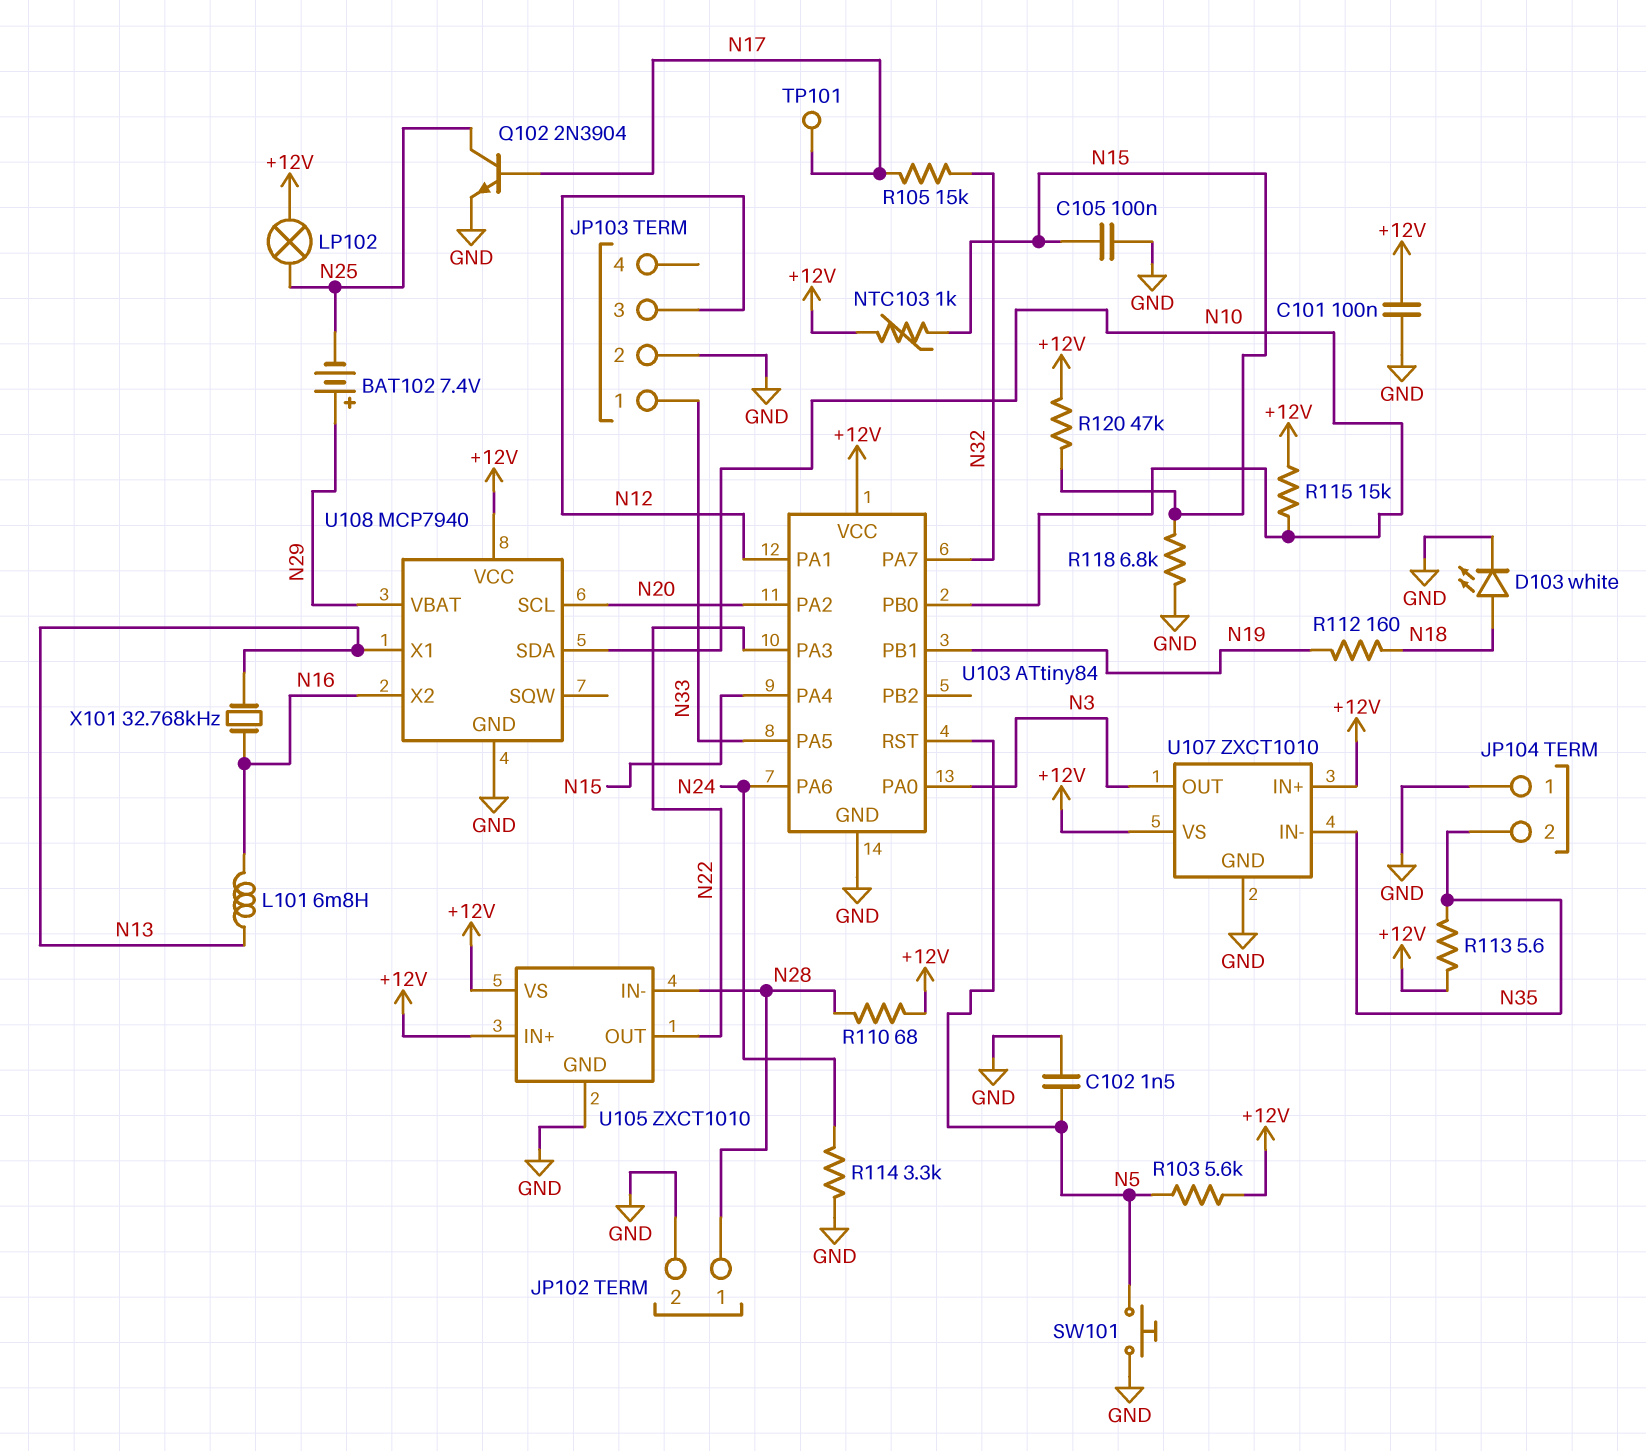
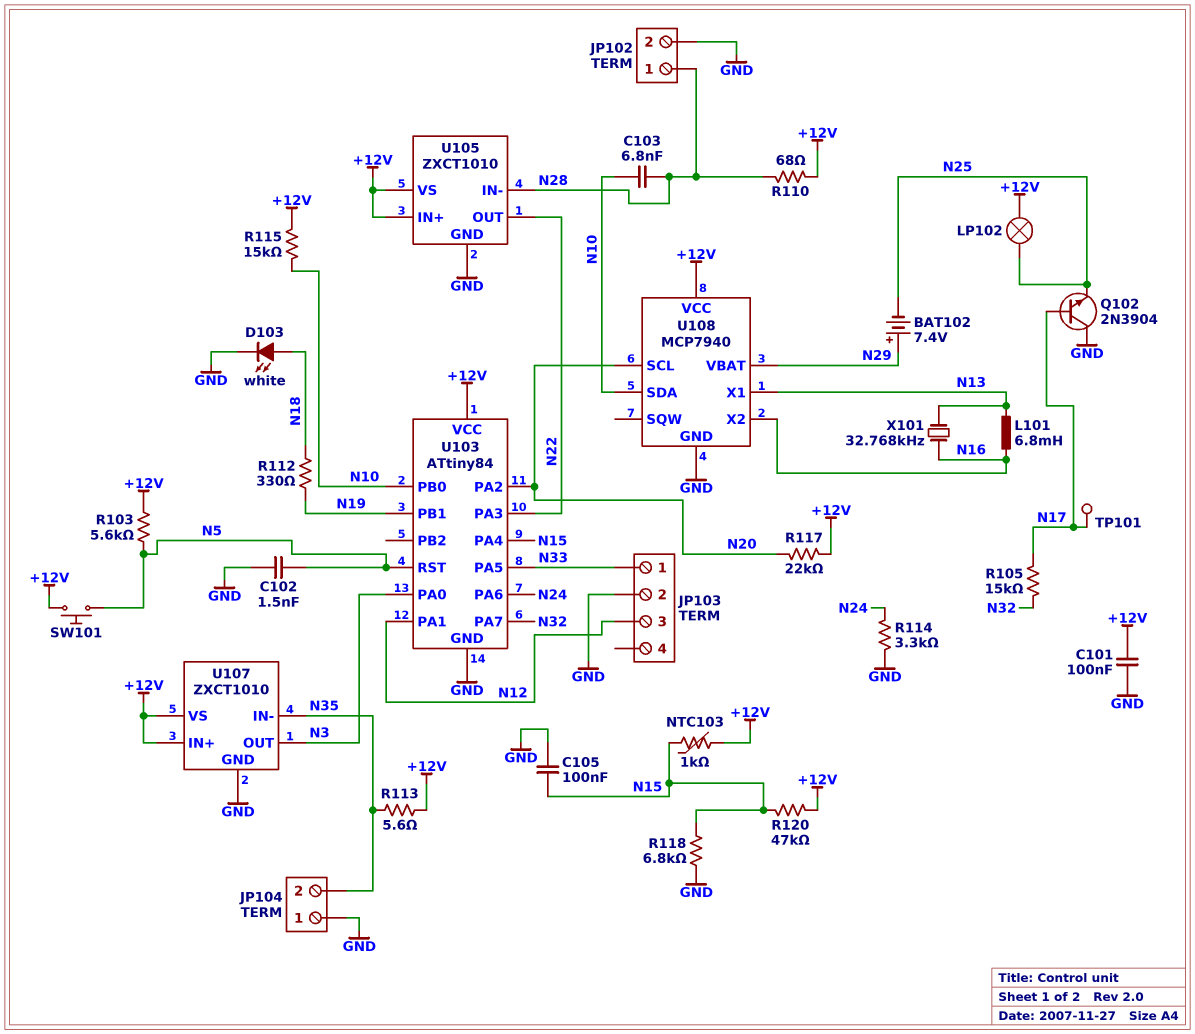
C103: none -> 6.8nF (N10, N28)
Q102: NPN 2N3904 (B N17, C N25, E GND) -> NPN 2N3904 (B N17, C GND, E N25)
R112: 160 (N18, N19) -> 330 (N18, N19)
R117: none -> 22k (+12V, N20)
SW101: button (GND, N5) -> button (+12V, N5)

